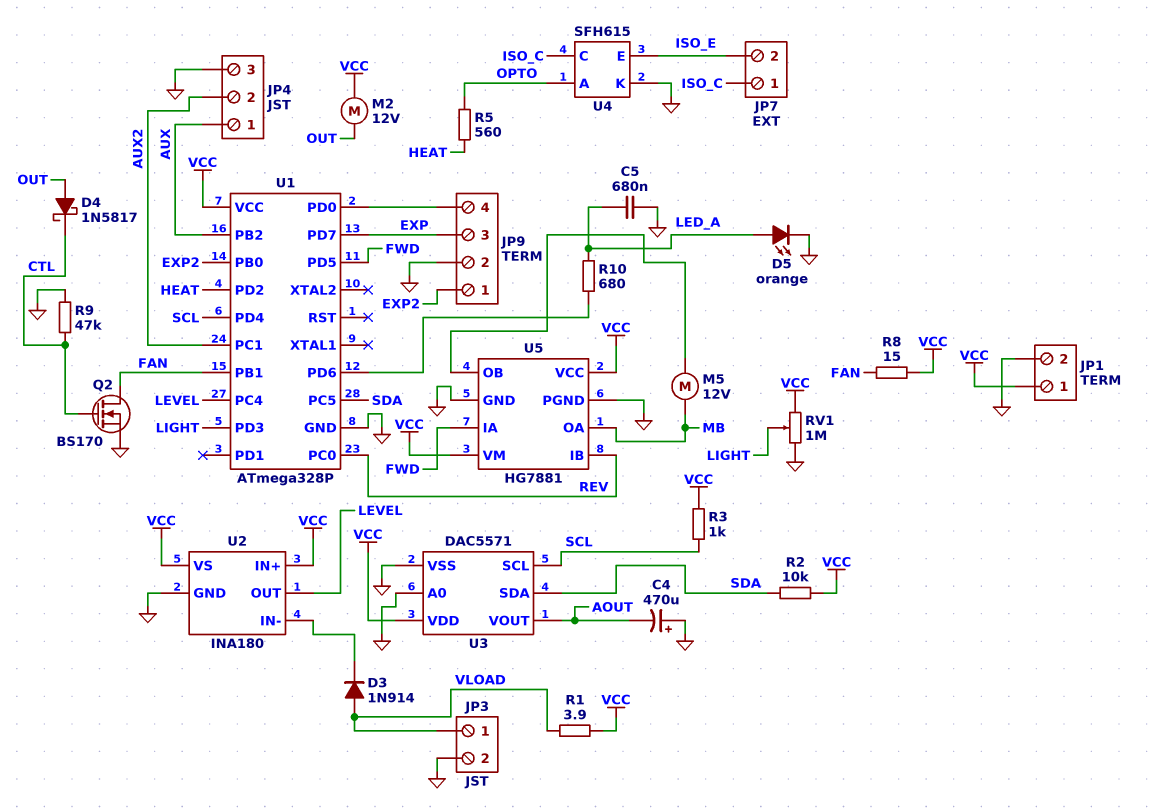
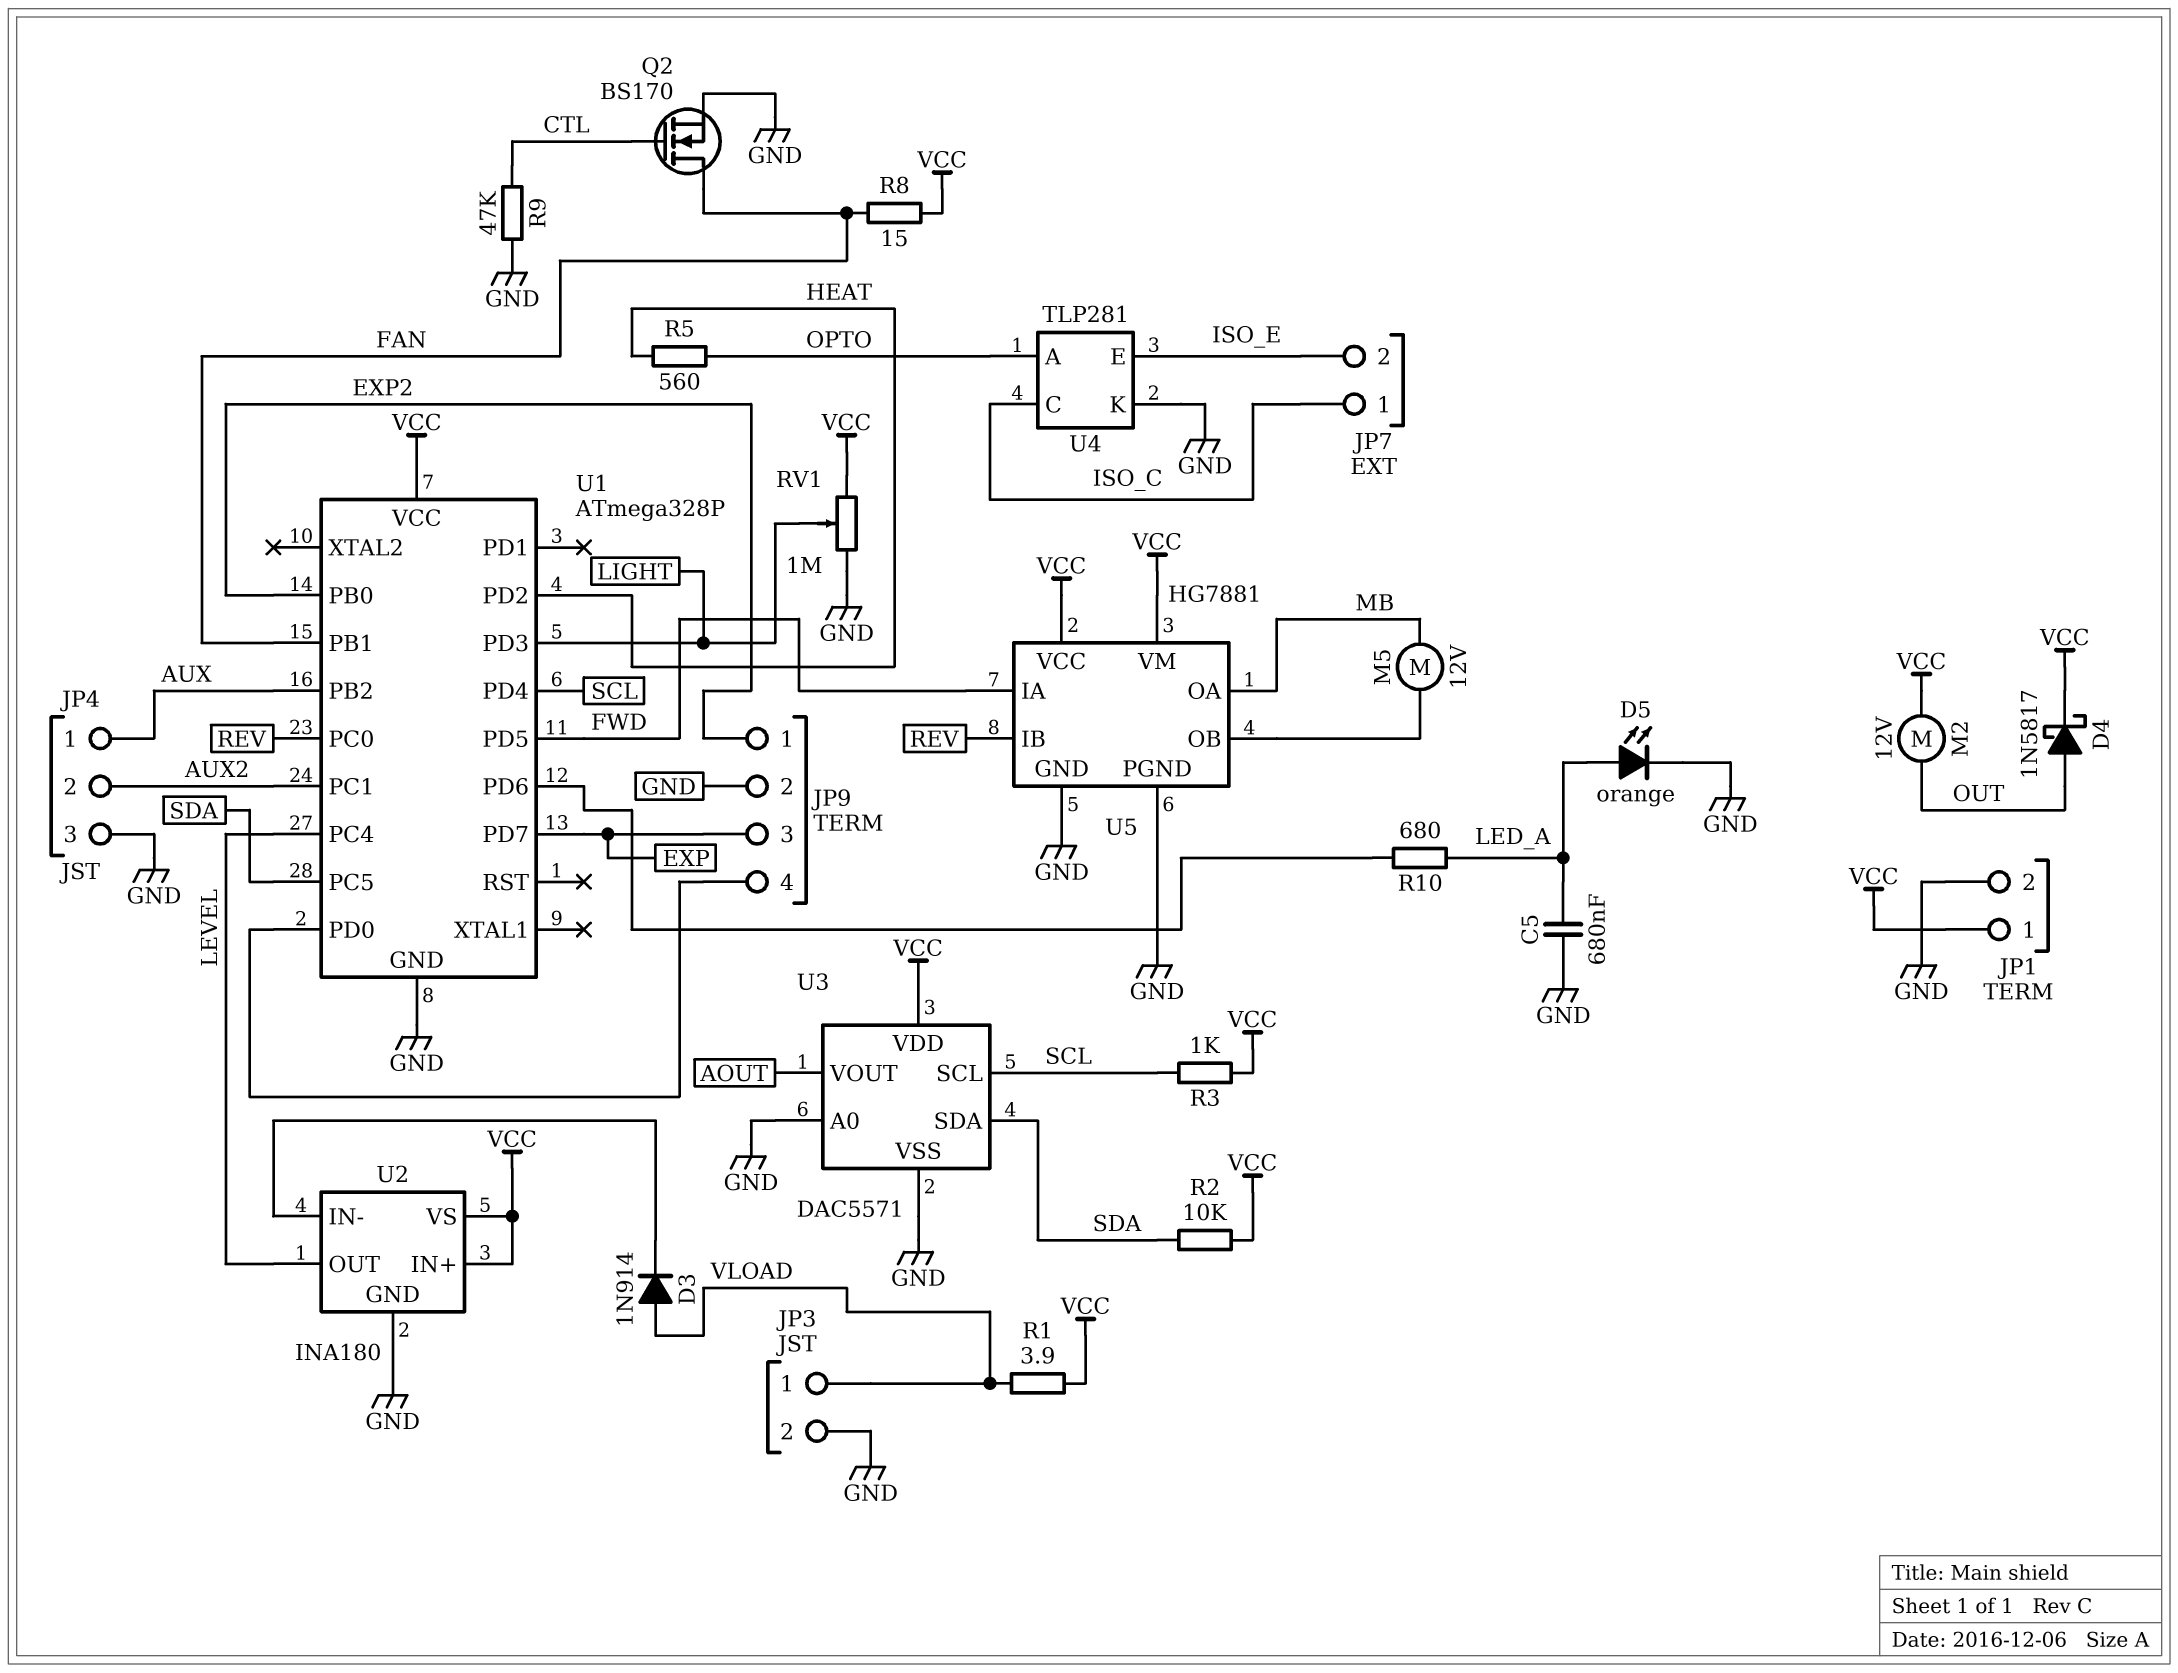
C4: 470uF (plus GND, minus AOUT) -> none
D4: schottky 1N5817 (A OUT, K CTL) -> schottky 1N5817 (A OUT, K VCC)
U4: SFH615 -> TLP281

